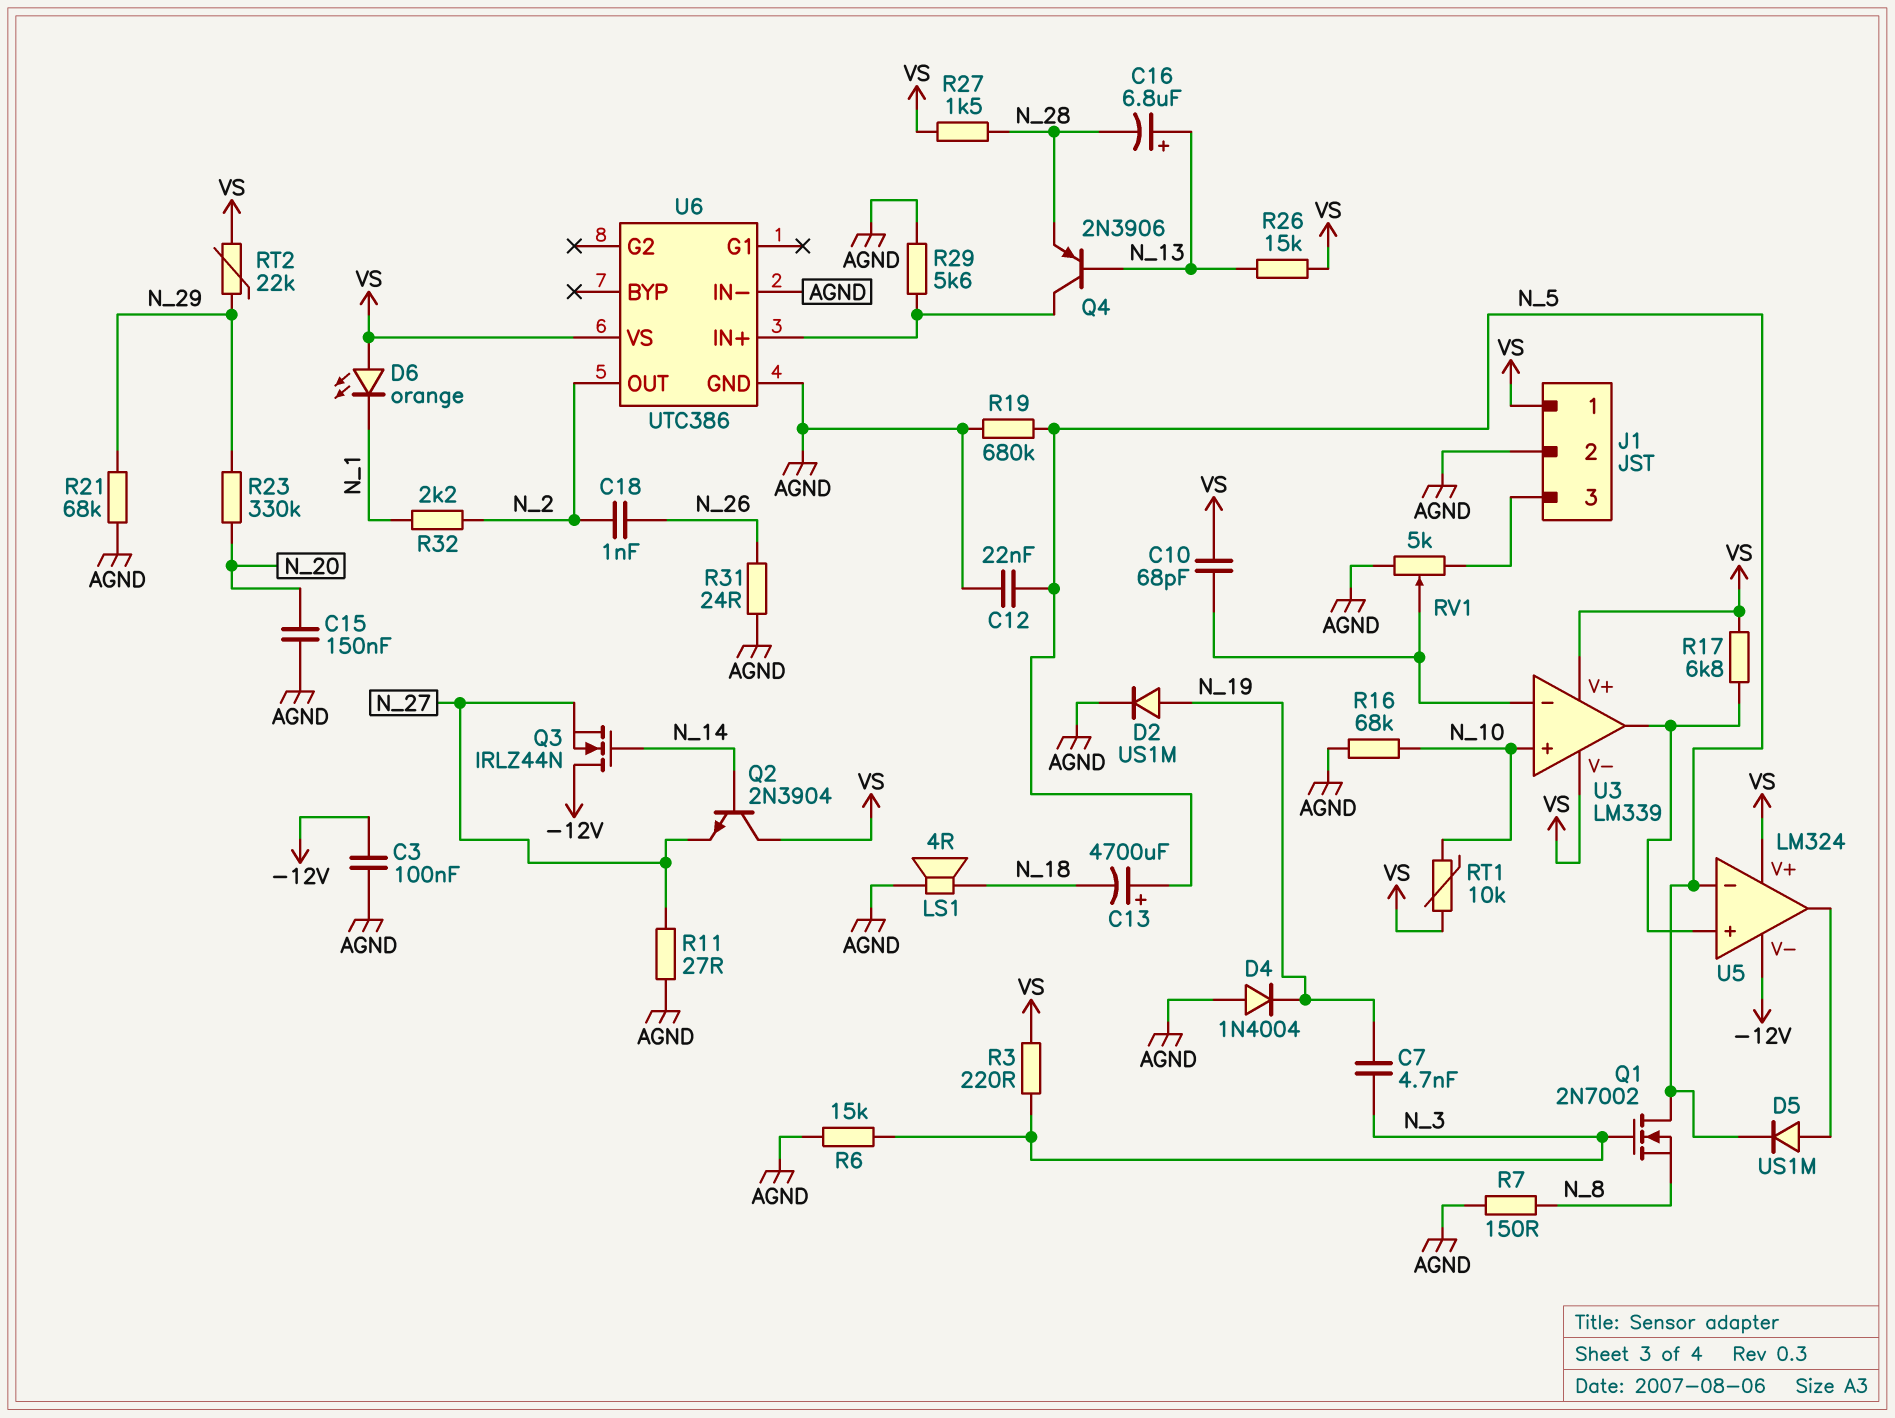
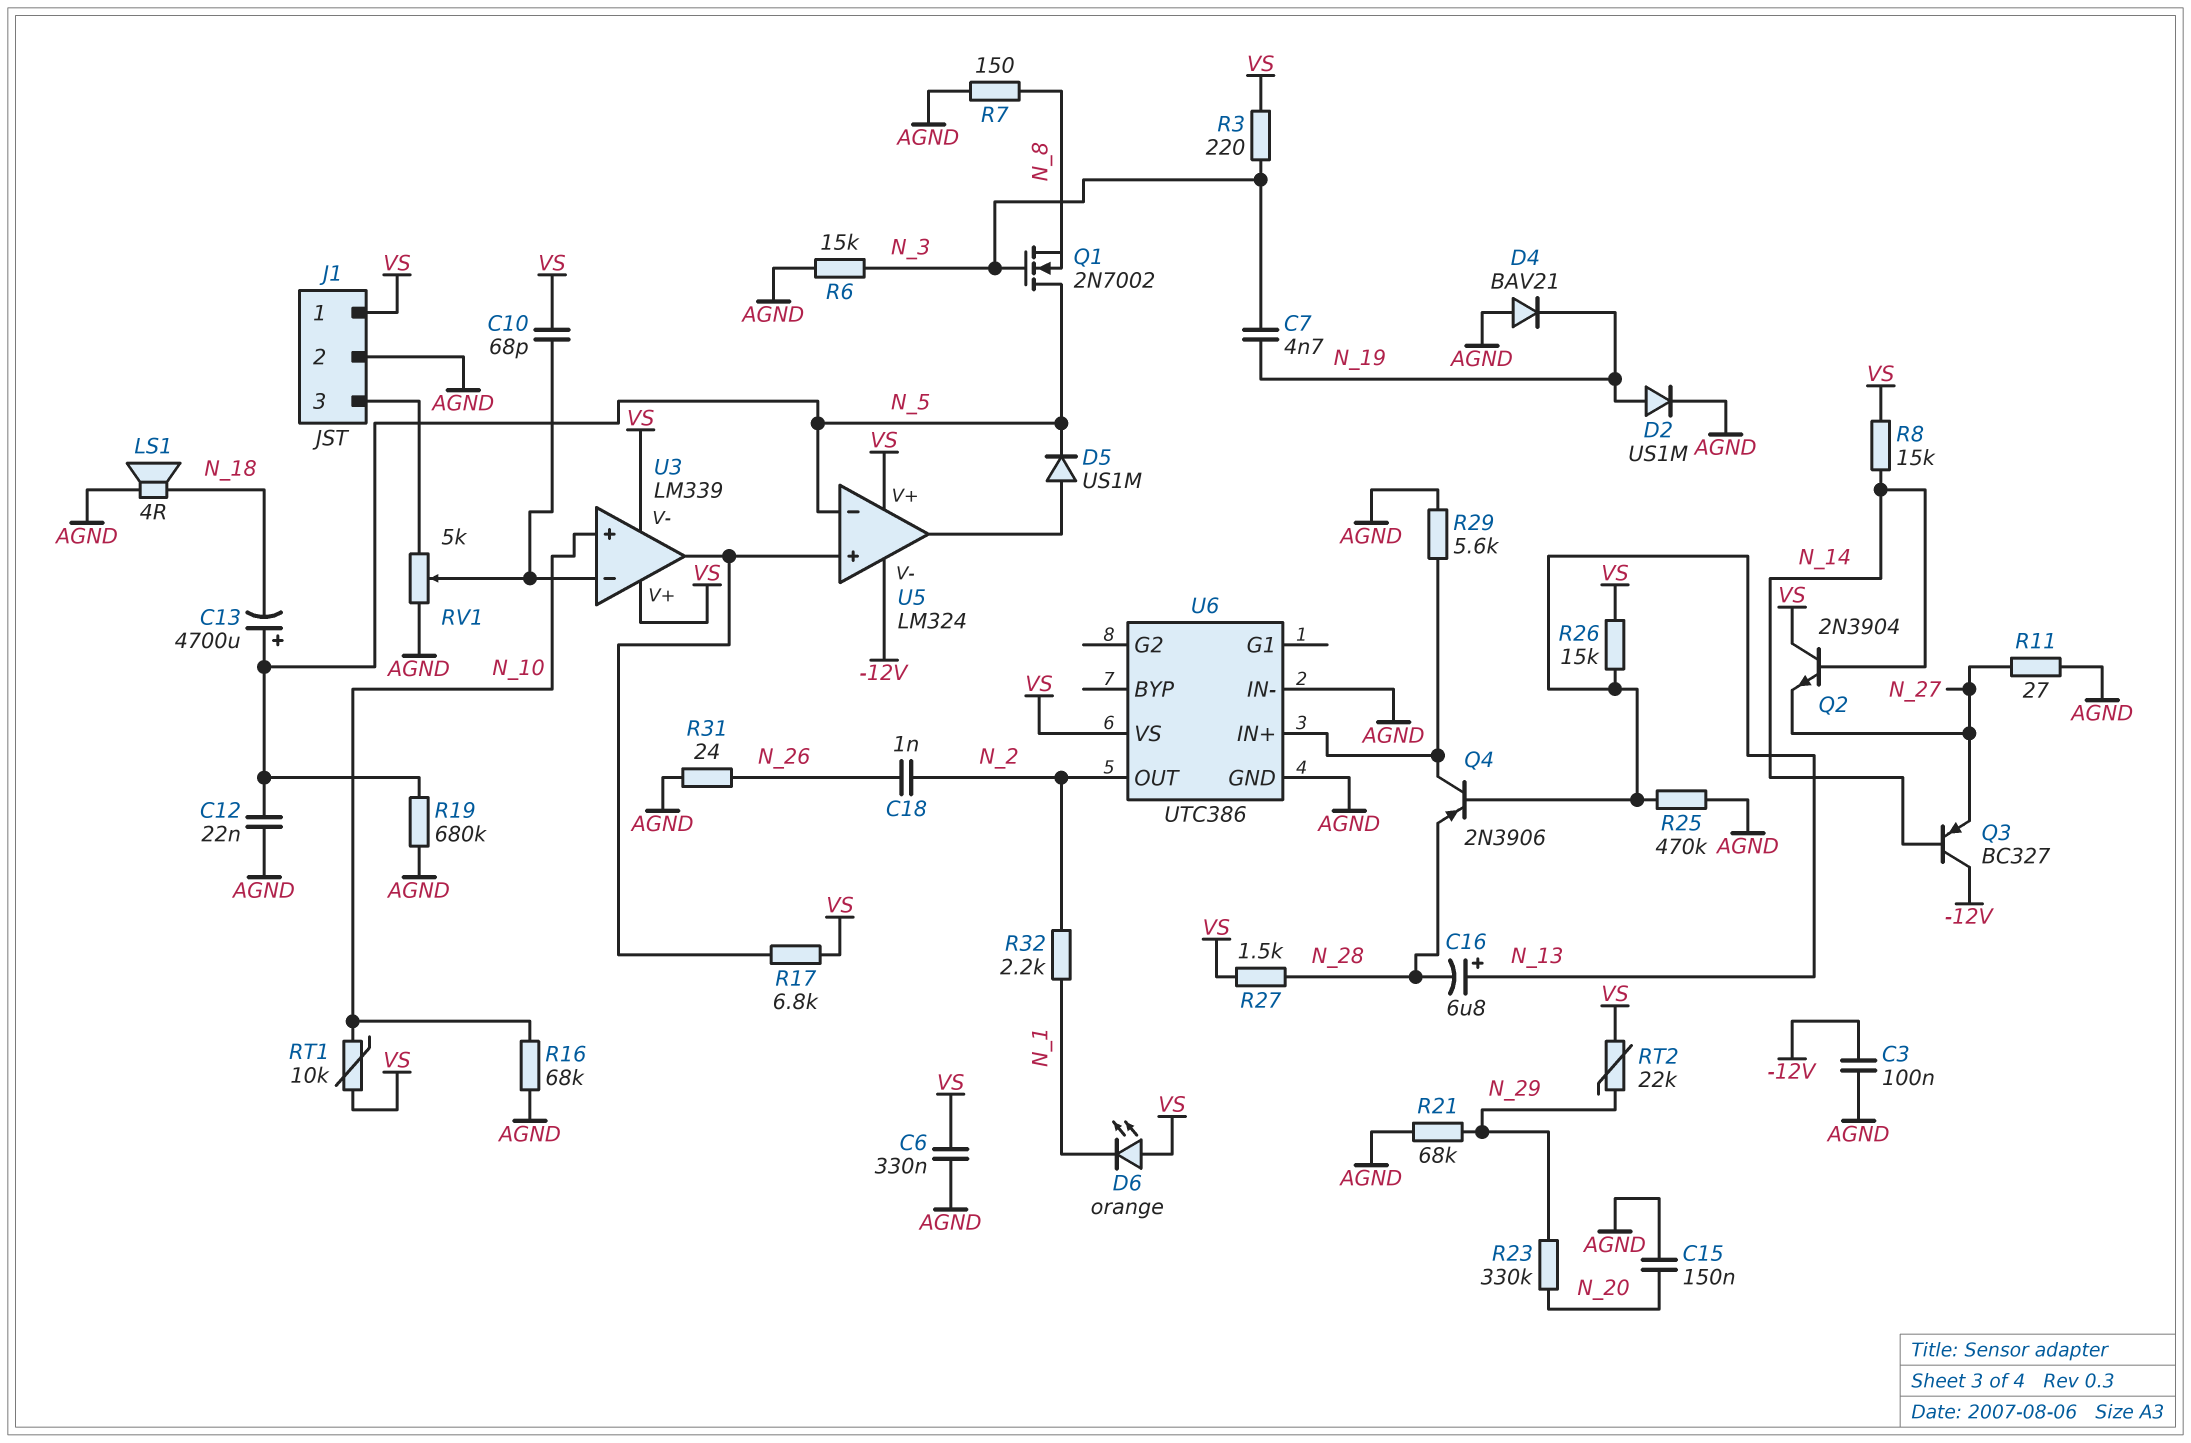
C6: none -> 330nF (AGND, VS)
D4: diode 1N4004 (A AGND, K N_19) -> diode BAV21 (A AGND, K N_19)
Q3: NMOS IRLZ44N (G N_14, D -12V, S N_27) -> PNP BC327 (B N_14, C -12V, E N_27)
R8: none -> 15k (N_14, VS)
R25: none -> 470k (AGND, N_13)

